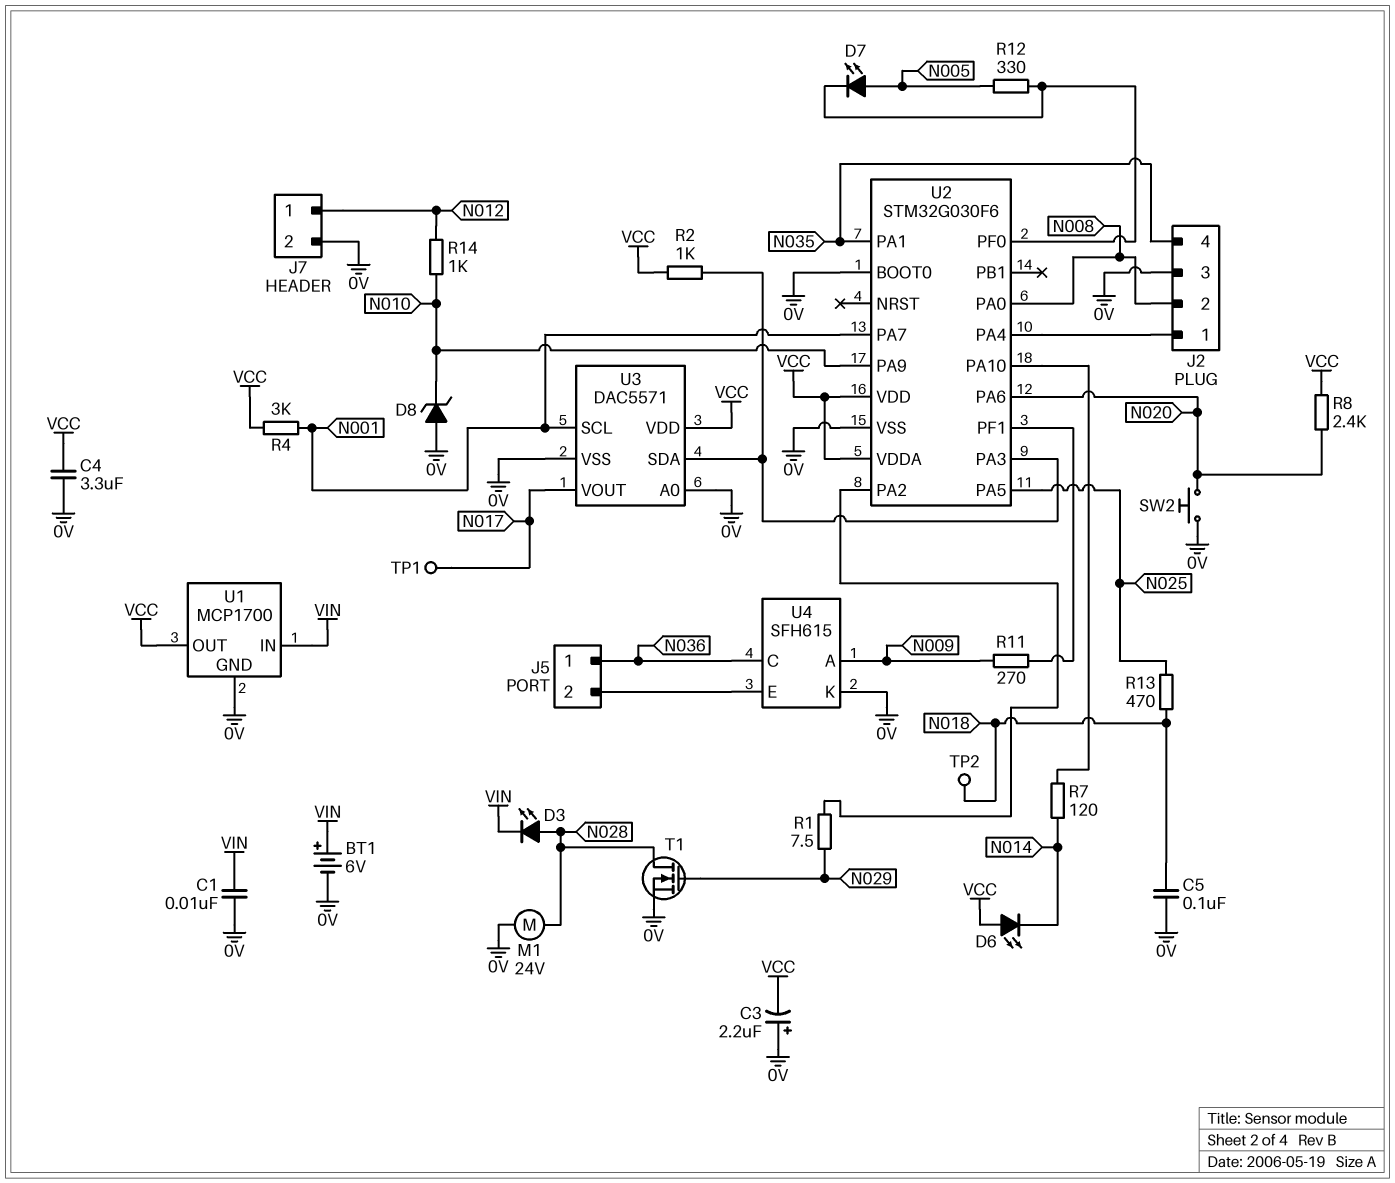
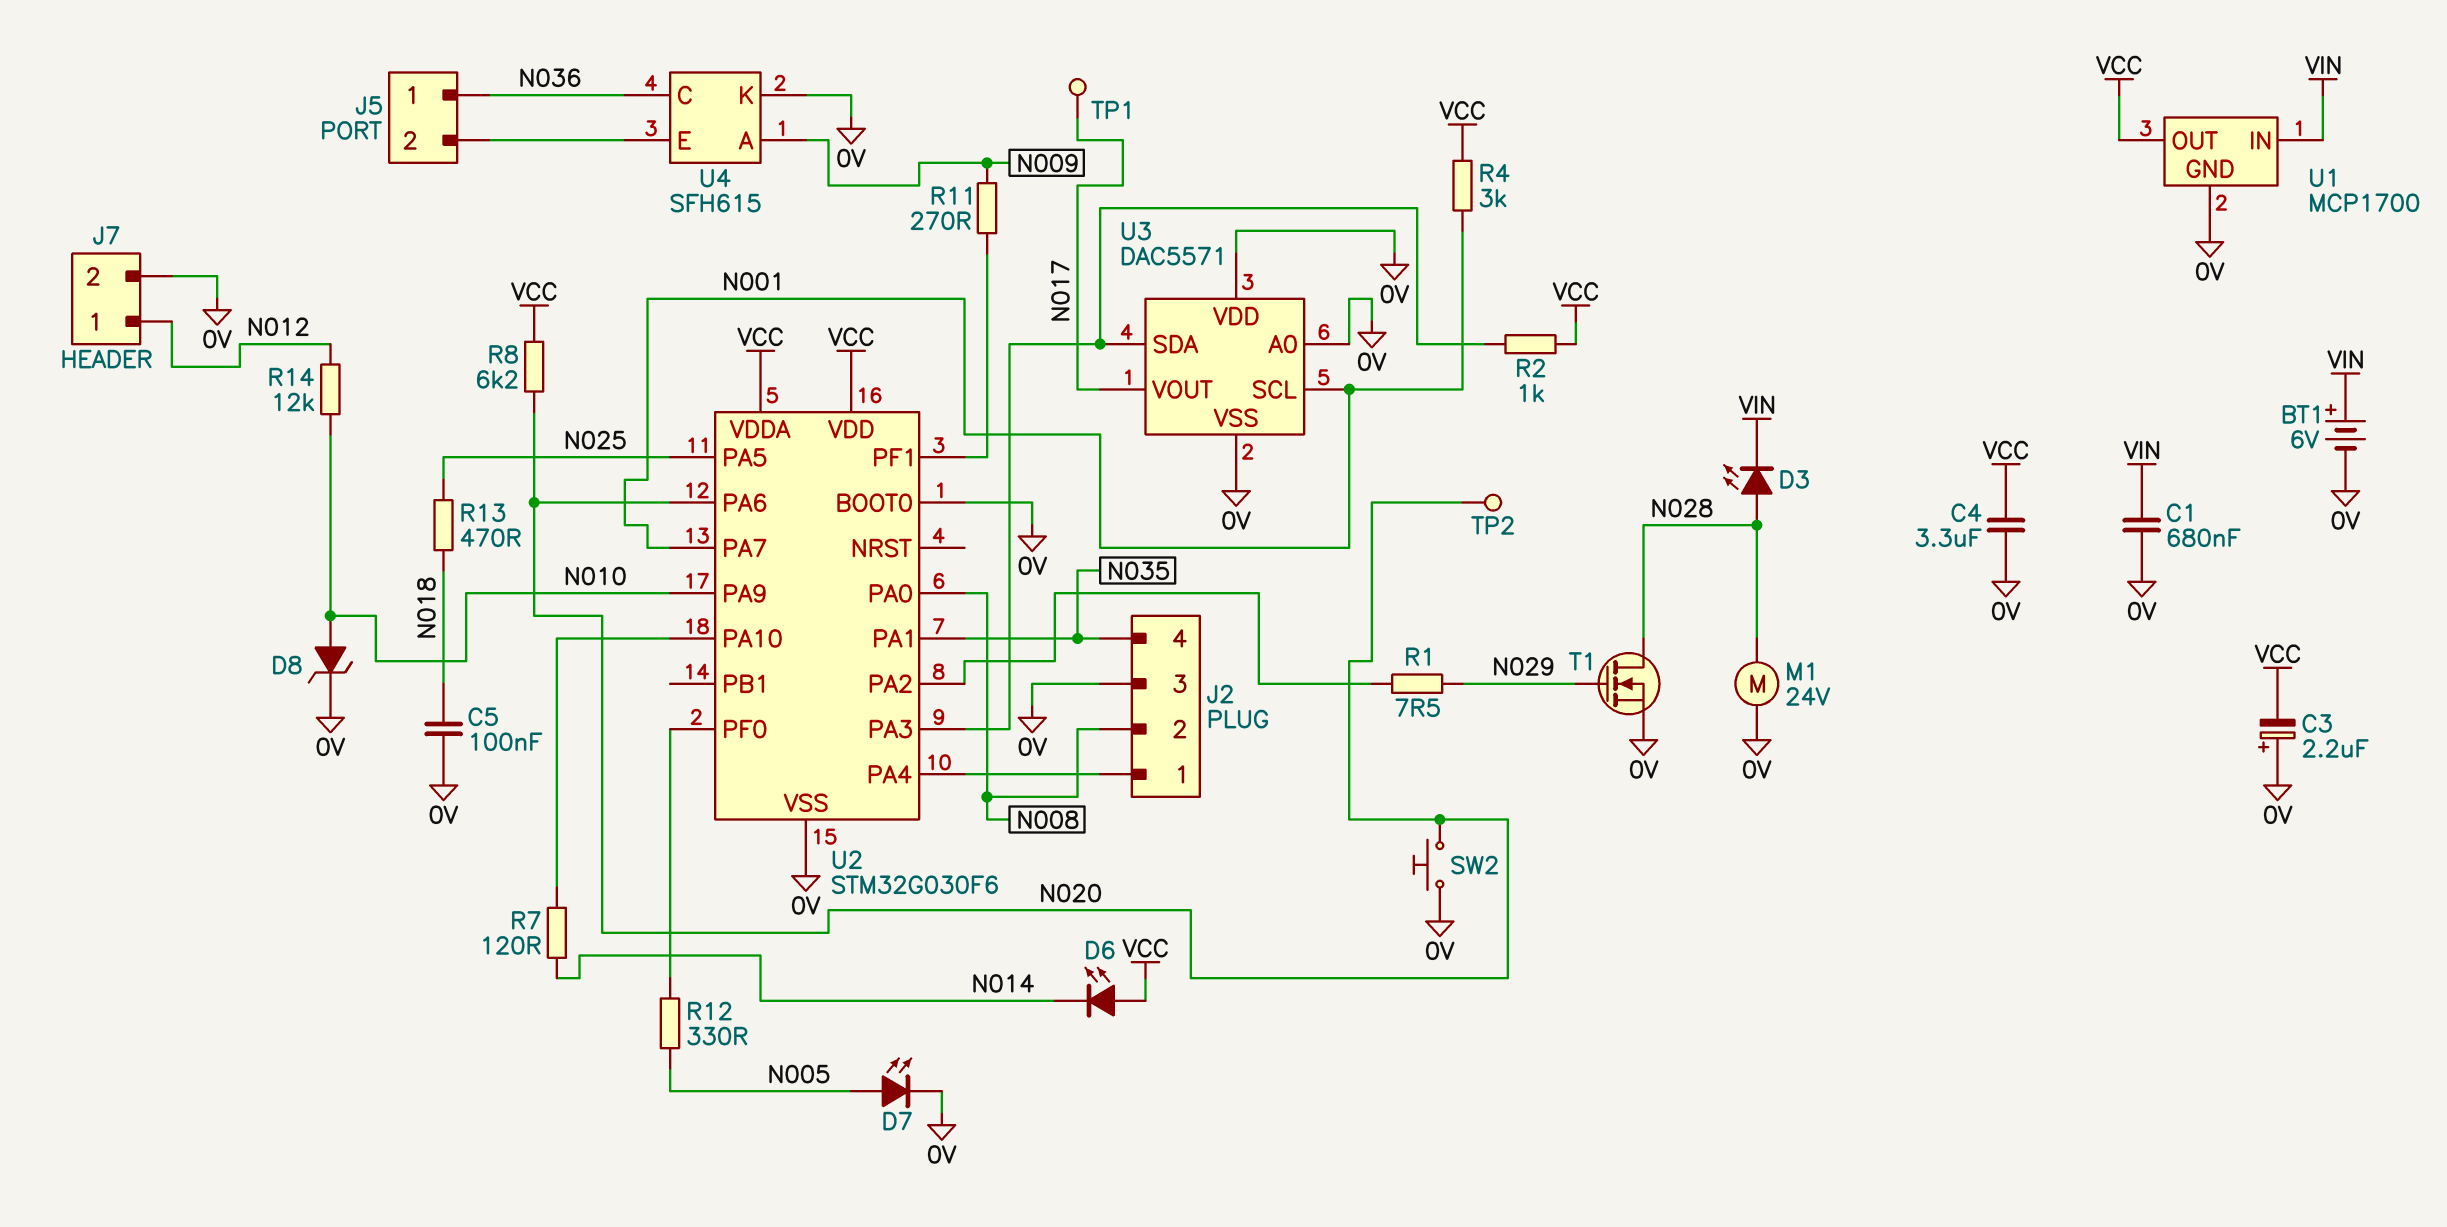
C1: 10nF (0V, VIN) -> 680nF (0V, VIN)
D7: LED (A N005, K U2/PF0) -> LED (A N005, K 0V)
D8: zener (A 0V, K N010) -> zener (A N010, K 0V)
R8: 2.4k (N020, VCC) -> 6.2k (N020, VCC)
R14: 1k (N010, N012) -> 12k (N010, N012)
TP2: test point (N018) -> test point (N020)
U3 pin VDD: VCC -> 0V

